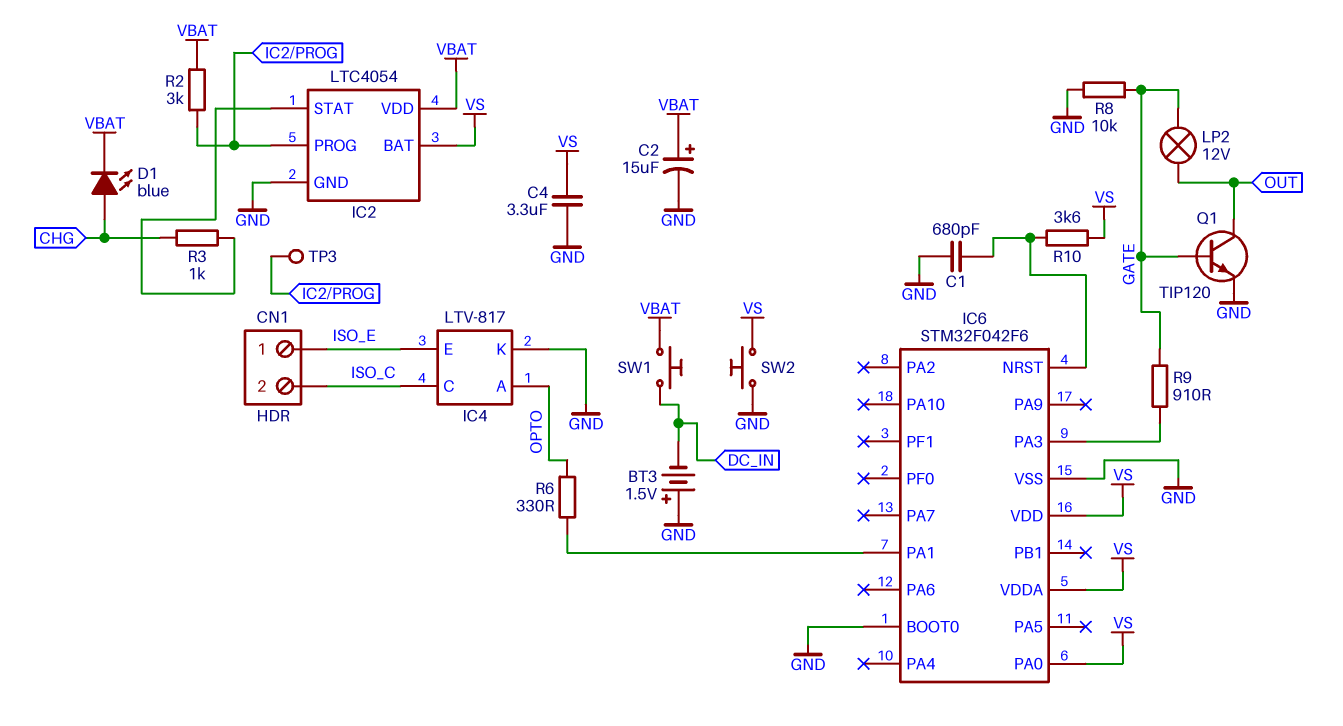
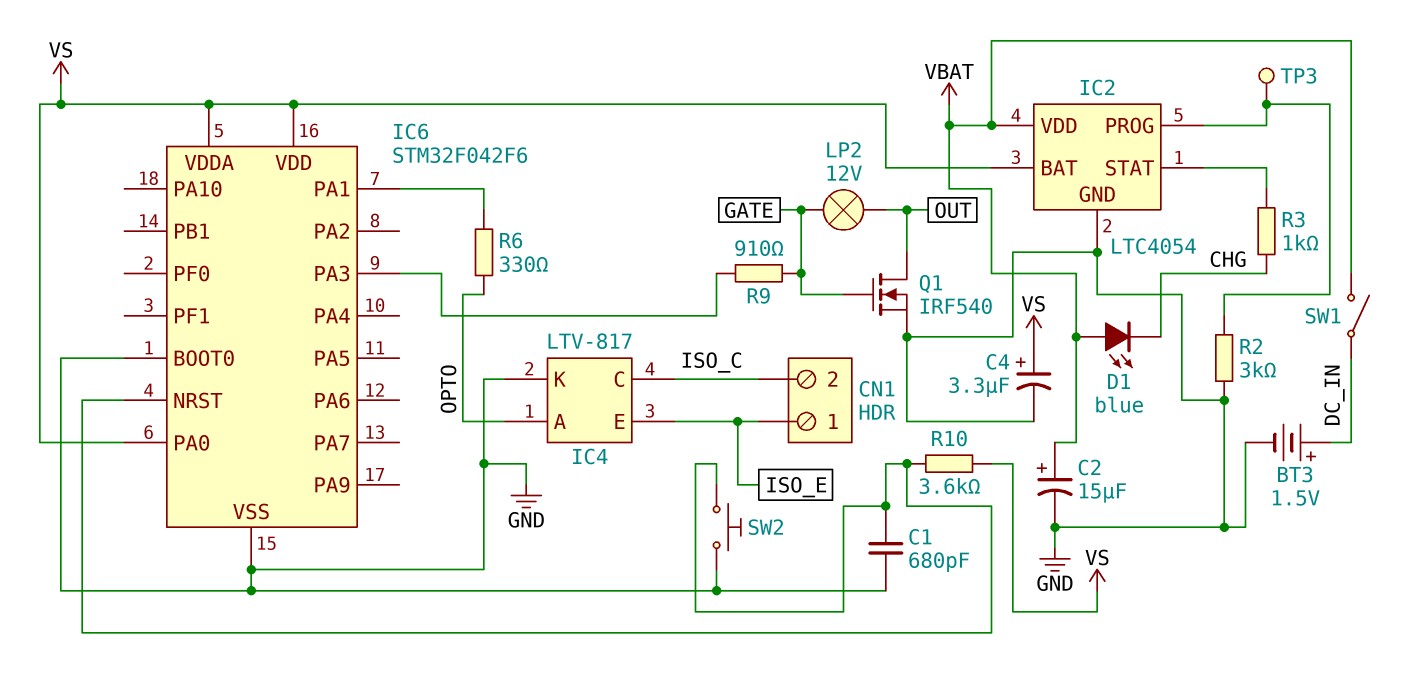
BT3: 1.5V (plus GND, minus DC_IN) -> 1.5V (plus DC_IN, minus GND)
C4: 3.3uF (GND, VS) -> 3.3uF (plus VS, minus GND)
D1: LED blue (A CHG, K VBAT) -> LED blue (A VBAT, K CHG)
Q1: NPN TIP120 (B GATE, C OUT, E GND) -> NMOS IRF540 (G GATE, D OUT, S GND)
R2: 3k (IC2/PROG, VBAT) -> 3k (GND, IC2/PROG)
R8: 10k (GATE, GND) -> none
SW1: button (DC_IN, VBAT) -> switch (DC_IN, VBAT)
SW2: button (GND, VS) -> button (GND, IC6/NRST)

